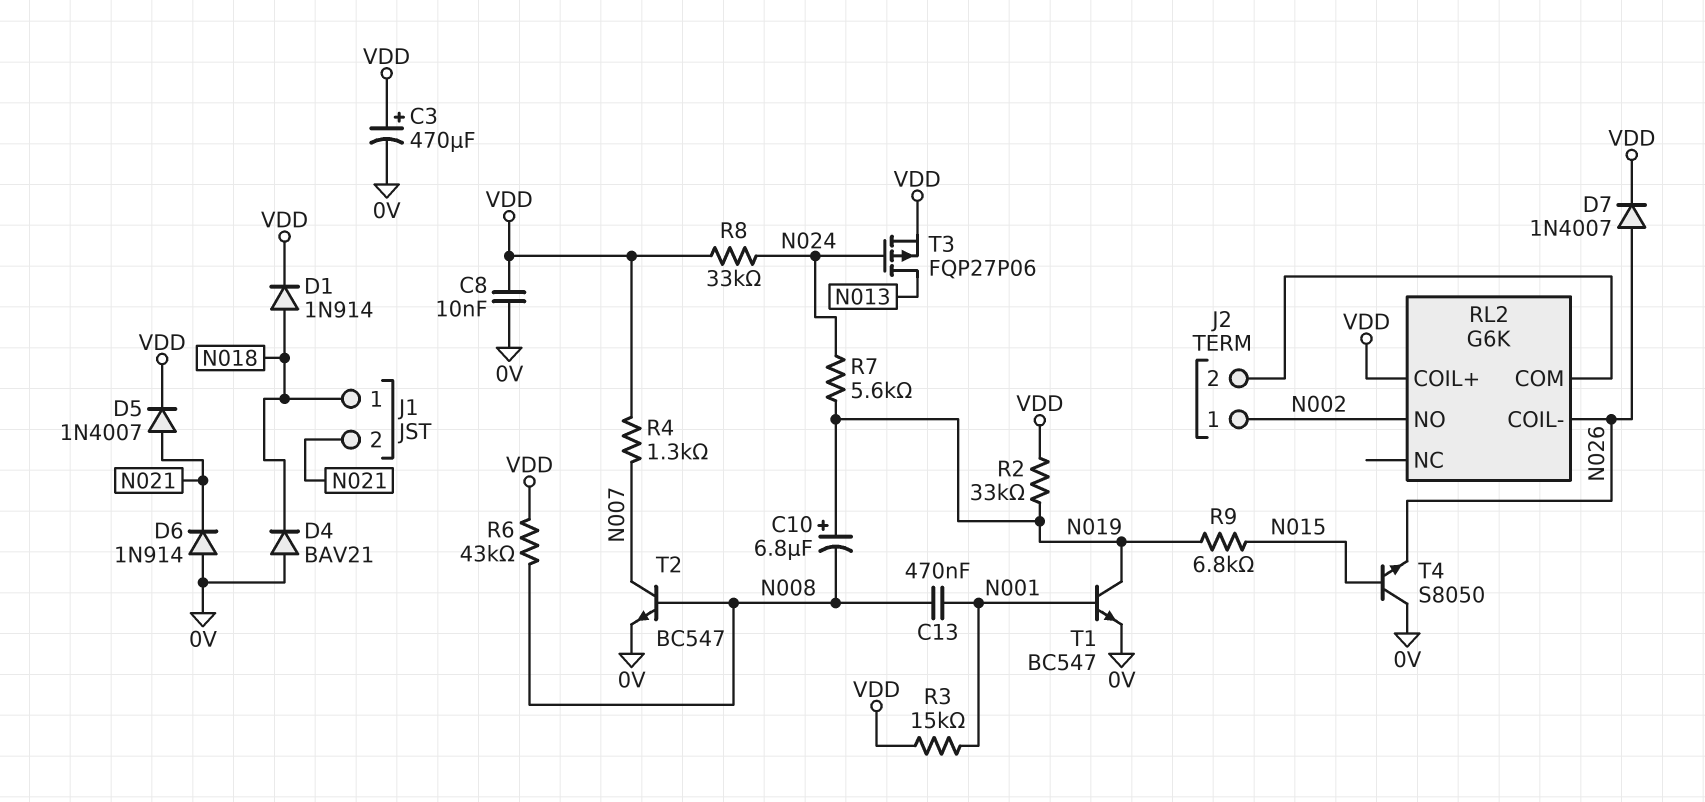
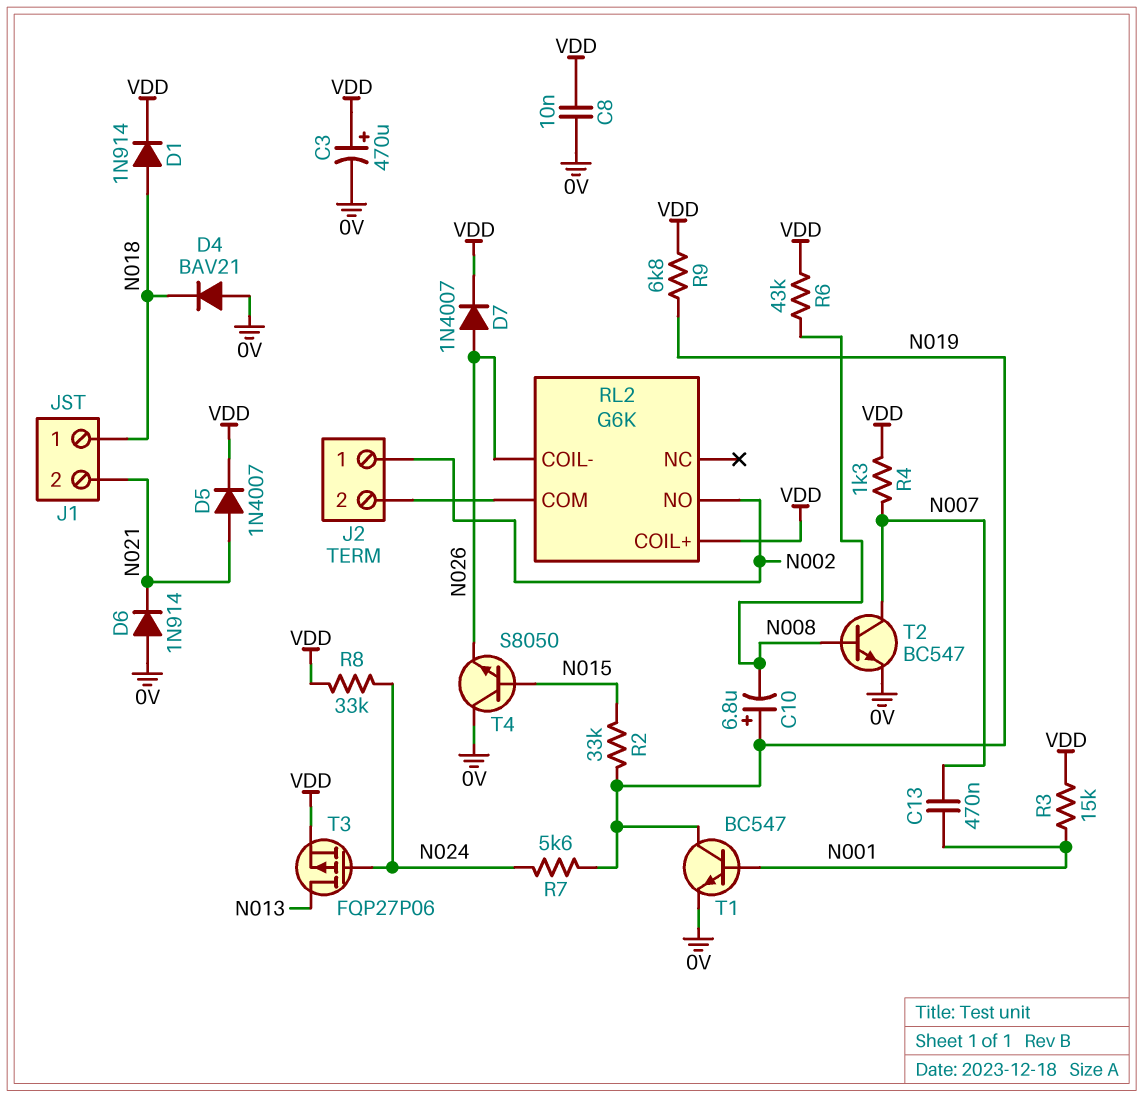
C13: 470nF (N001, N008) -> 470nF (N001, N007)
R2: 33k (N019, VDD) -> 33k (N015, N019)
R9: 6.8k (N015, N019) -> 6.8k (N019, VDD)

